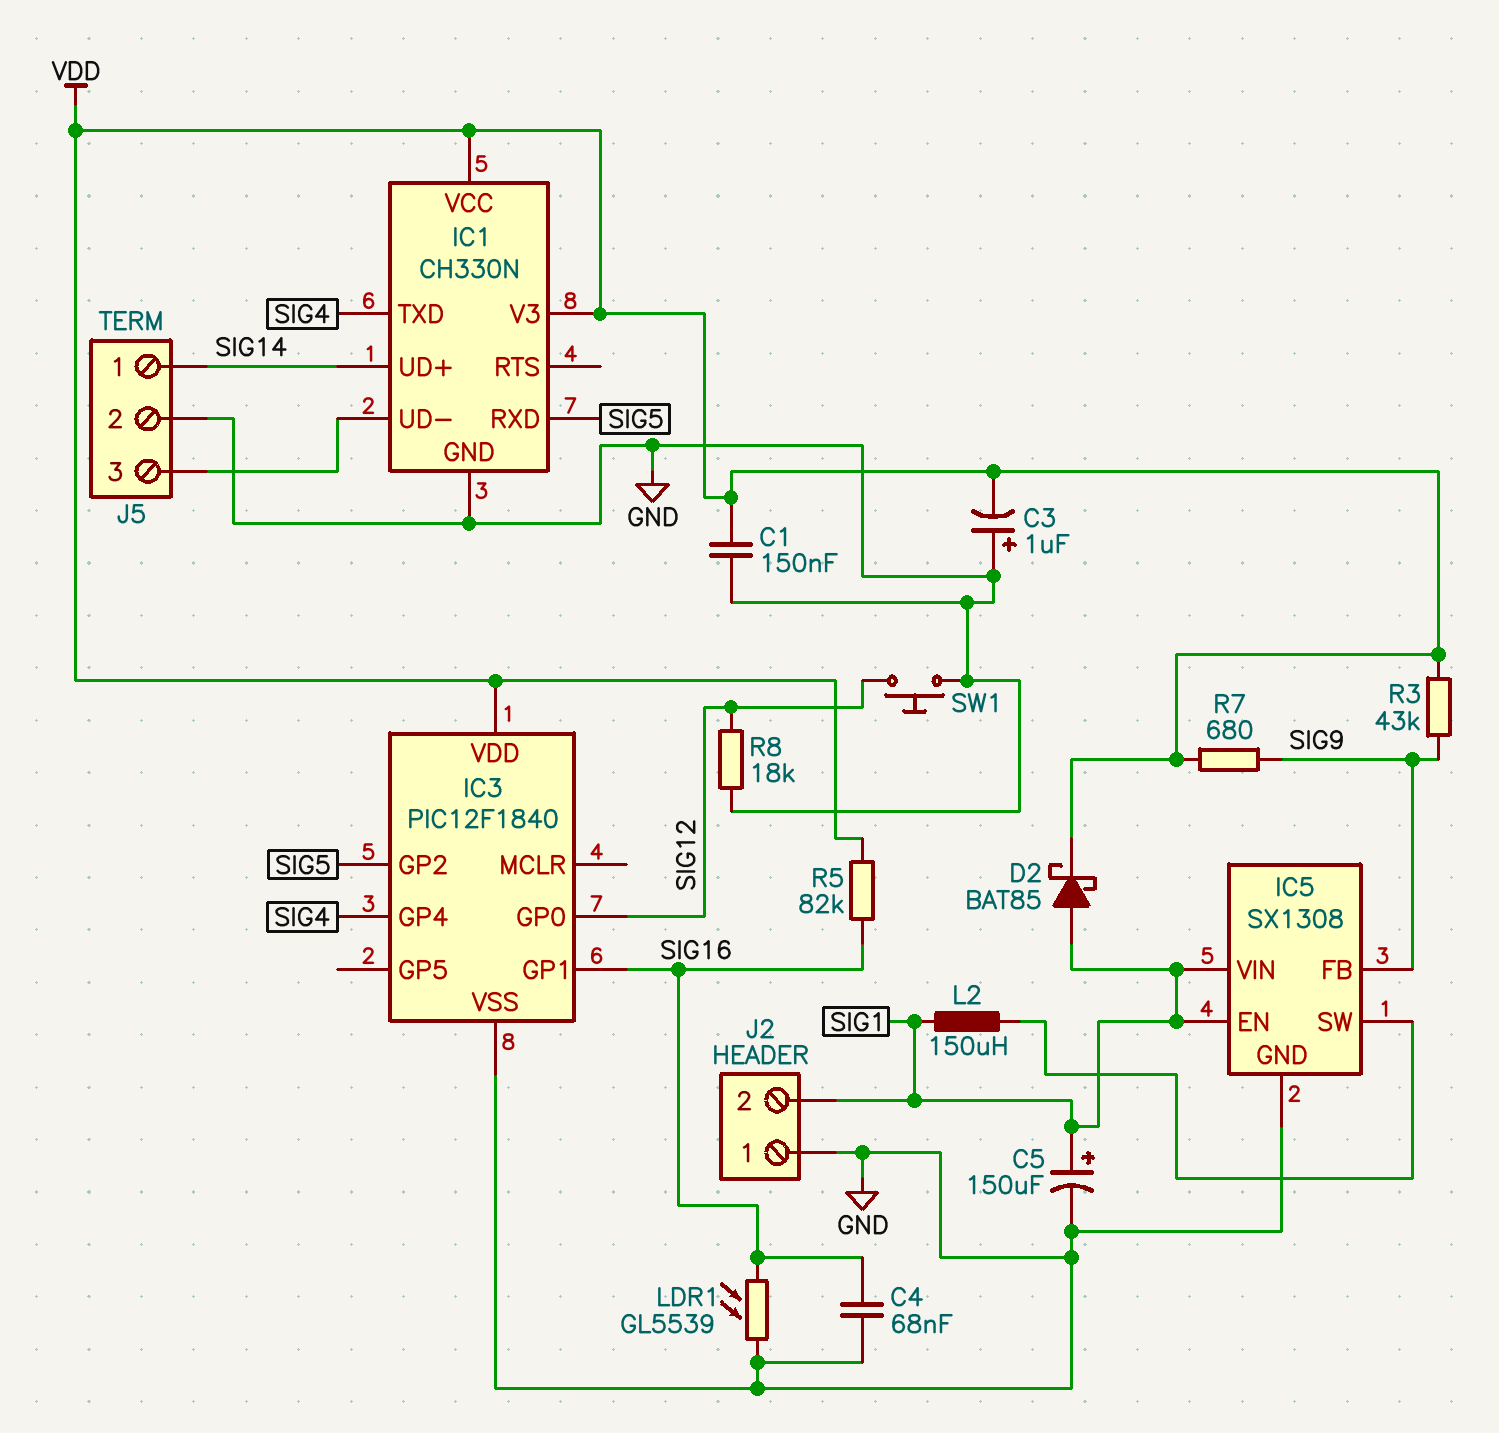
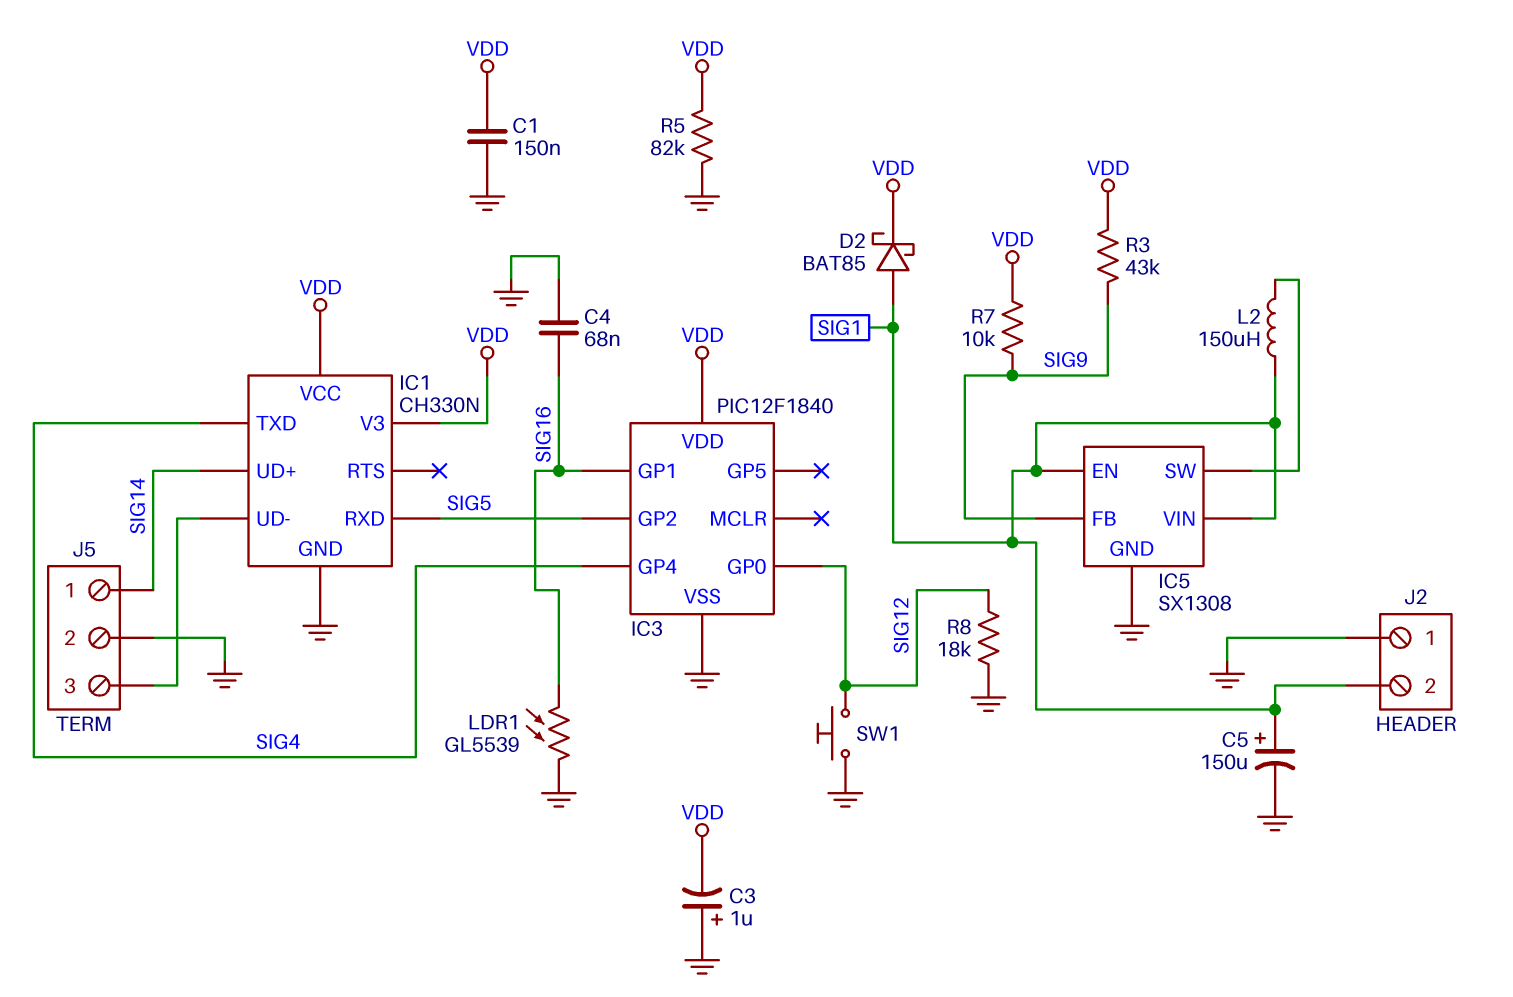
R5: 82k (SIG16, VDD) -> 82k (GND, VDD)
R7: 680 (SIG9, VDD) -> 10k (SIG9, VDD)

